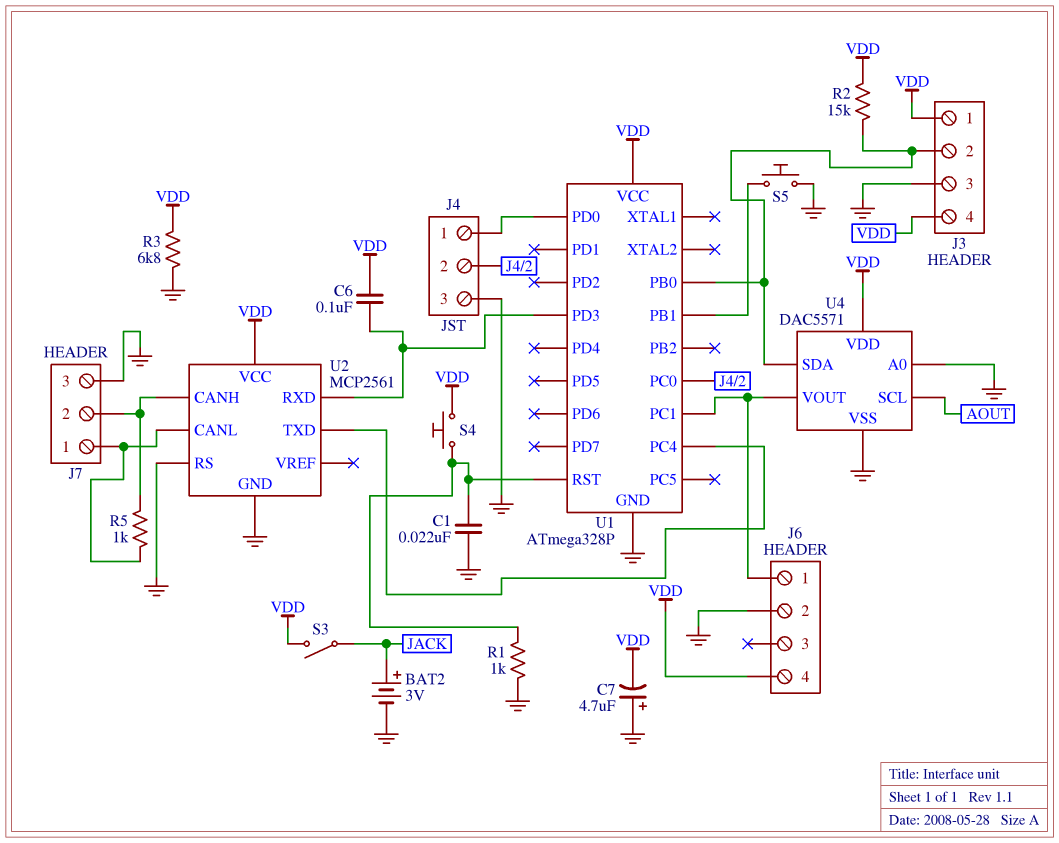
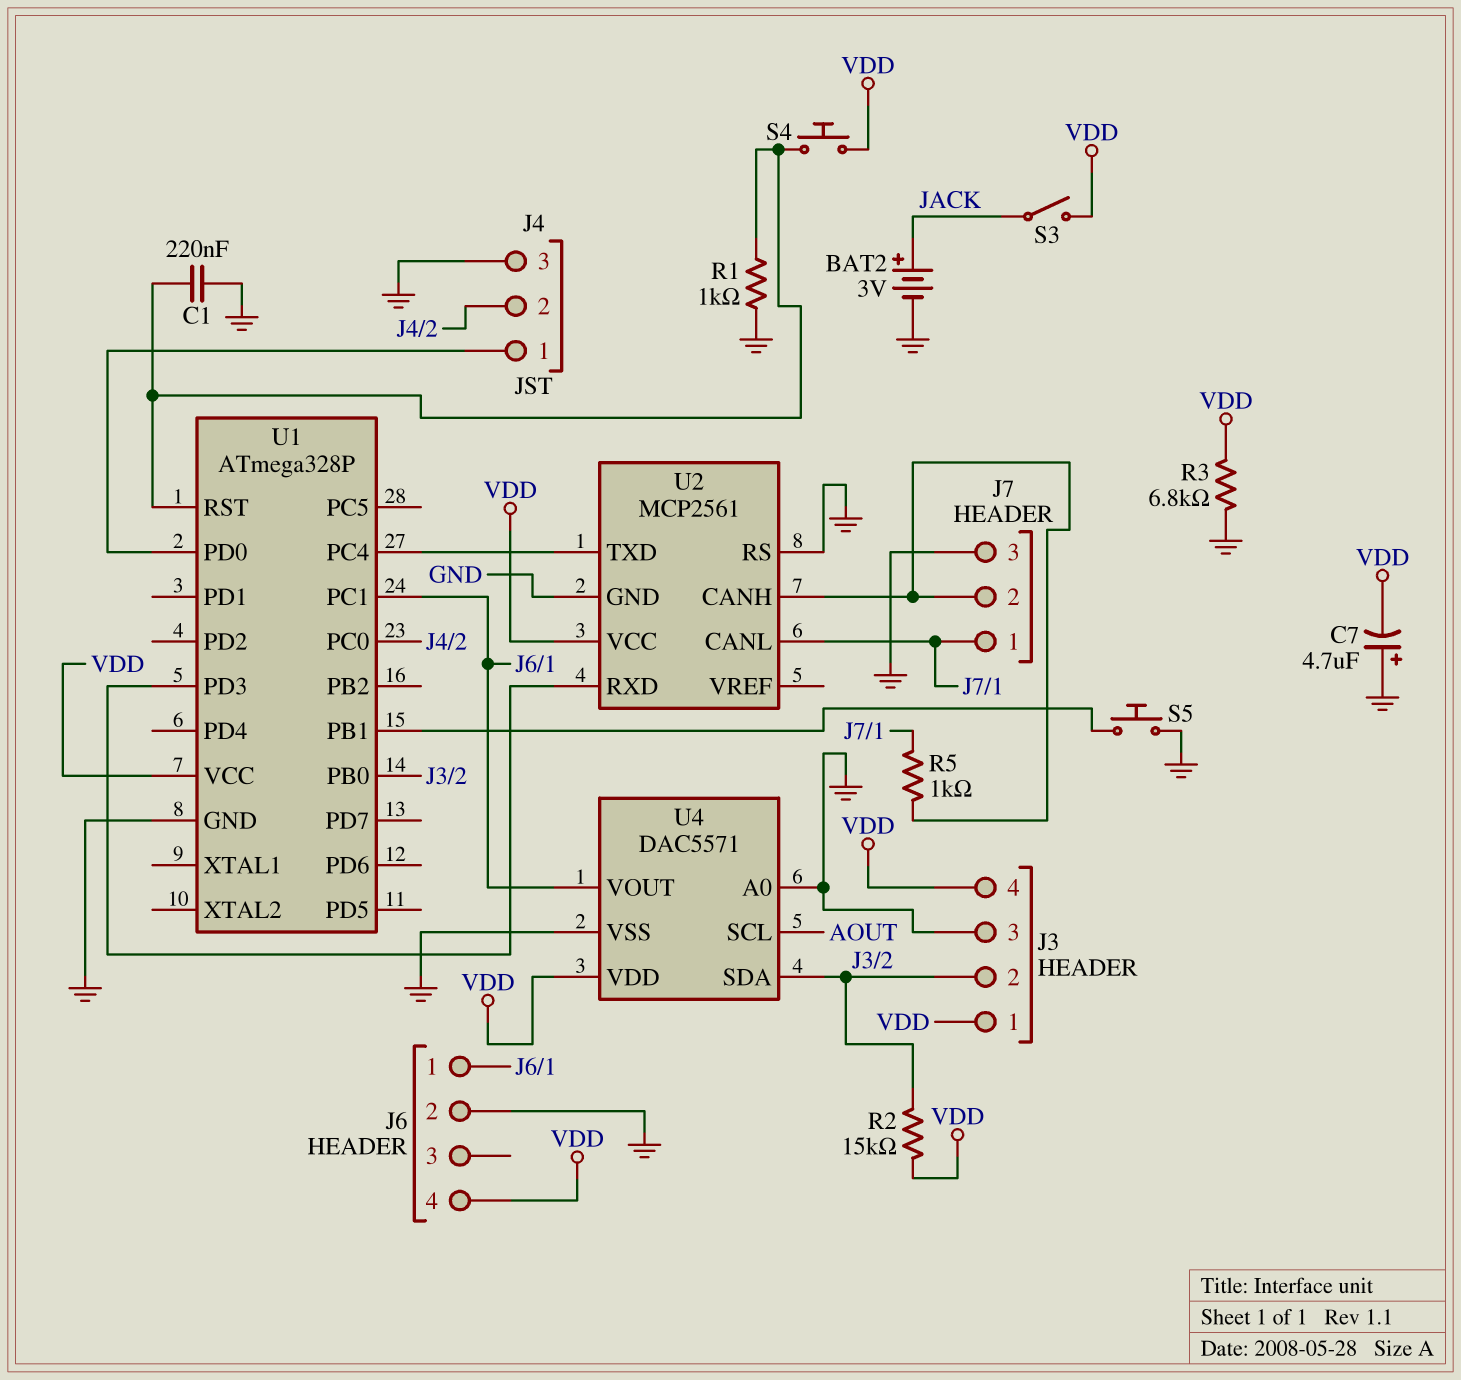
C1: 22nF (GND, U1/RST) -> 220nF (GND, U1/RST)
C6: 100nF (U1/PD3, VDD) -> none

